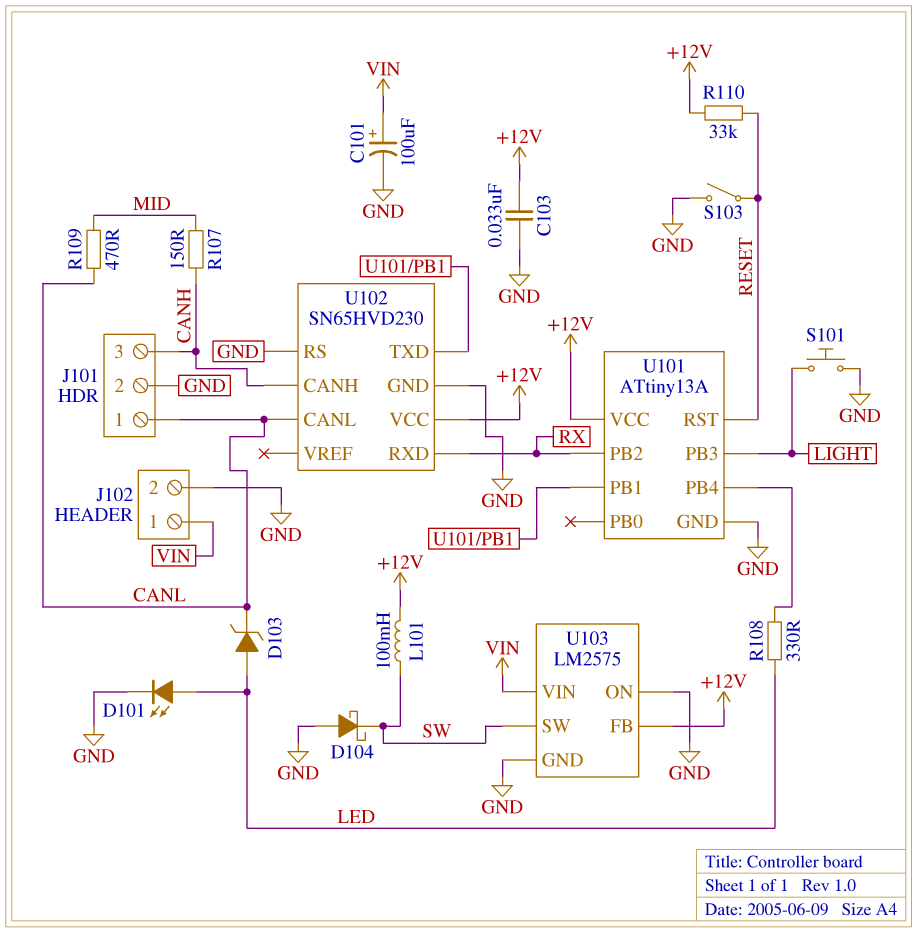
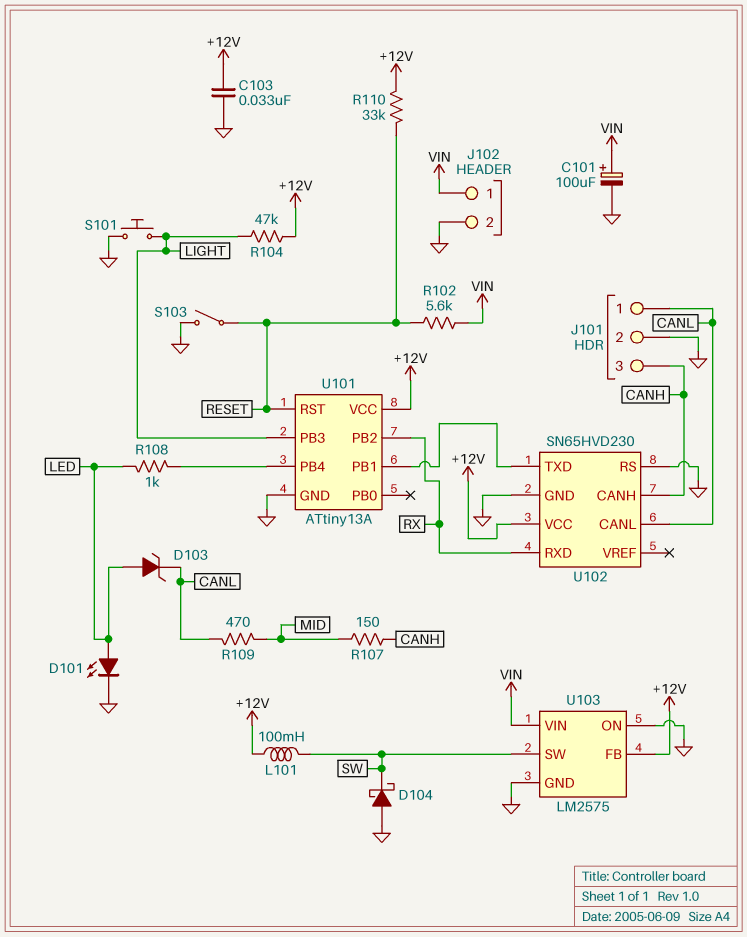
R102: none -> 5.6k (RESET, VIN)
R104: none -> 47k (+12V, LIGHT)
R108: 330 (LED, U101/PB4) -> 1k (LED, U101/PB4)

